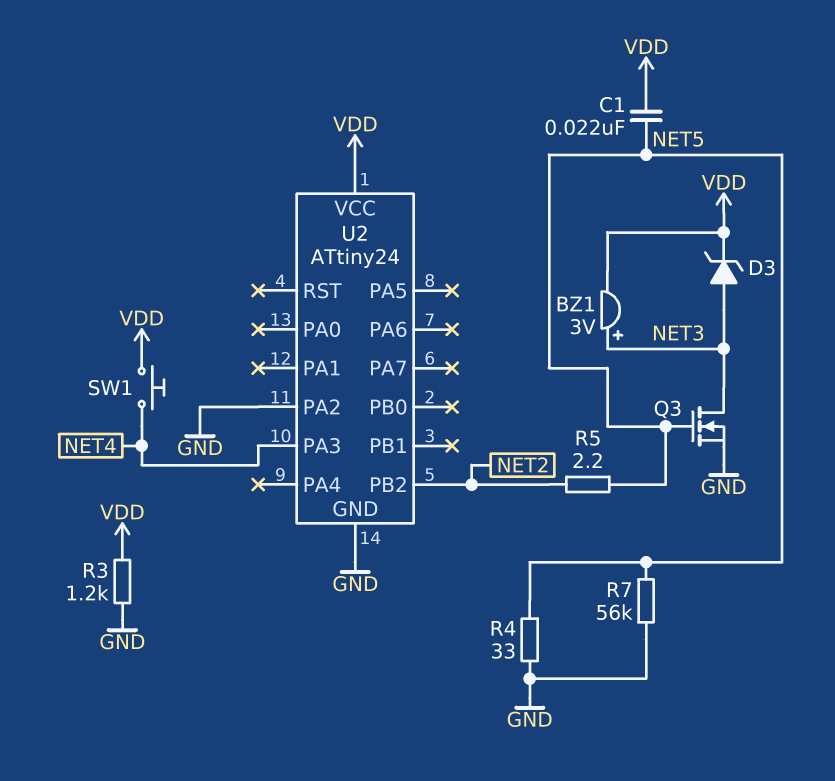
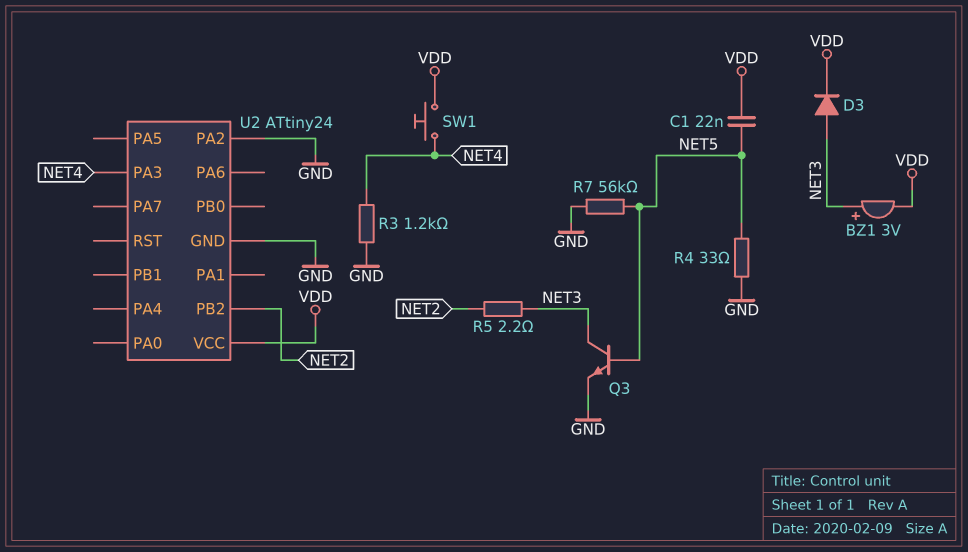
D3: zener (A NET3, K VDD) -> diode (A NET3, K VDD)
Q3: NMOS (G NET5, D NET3, S GND) -> NPN (B NET5, C NET3, E GND)
R3: 1.2k (GND, VDD) -> 1.2k (GND, NET4)
R5: 2.2 (NET2, NET5) -> 2.2 (NET2, NET3)

